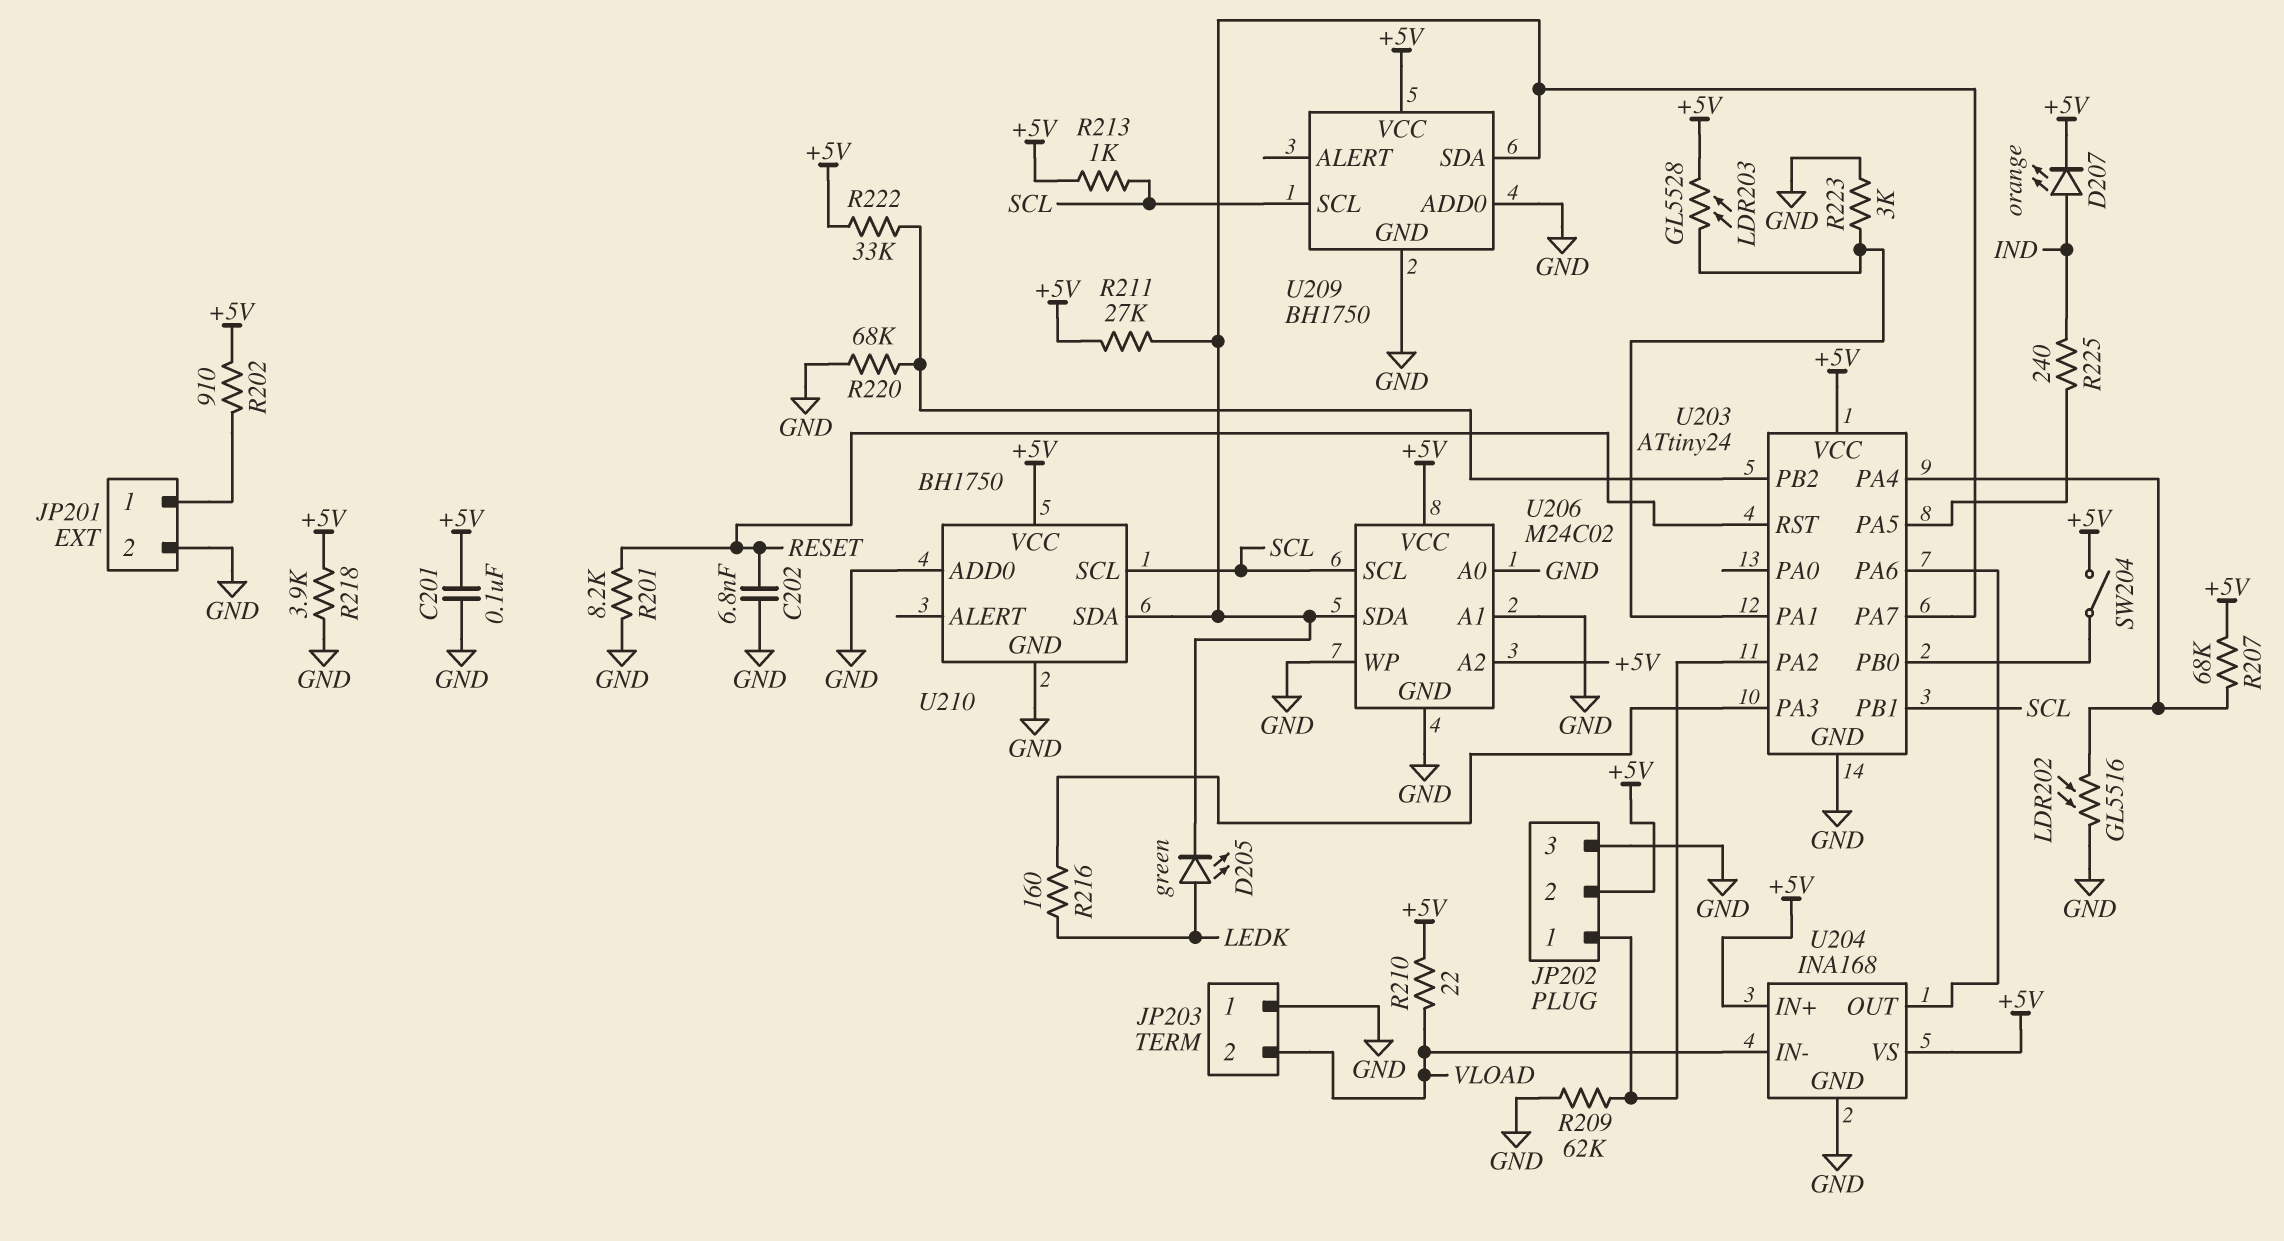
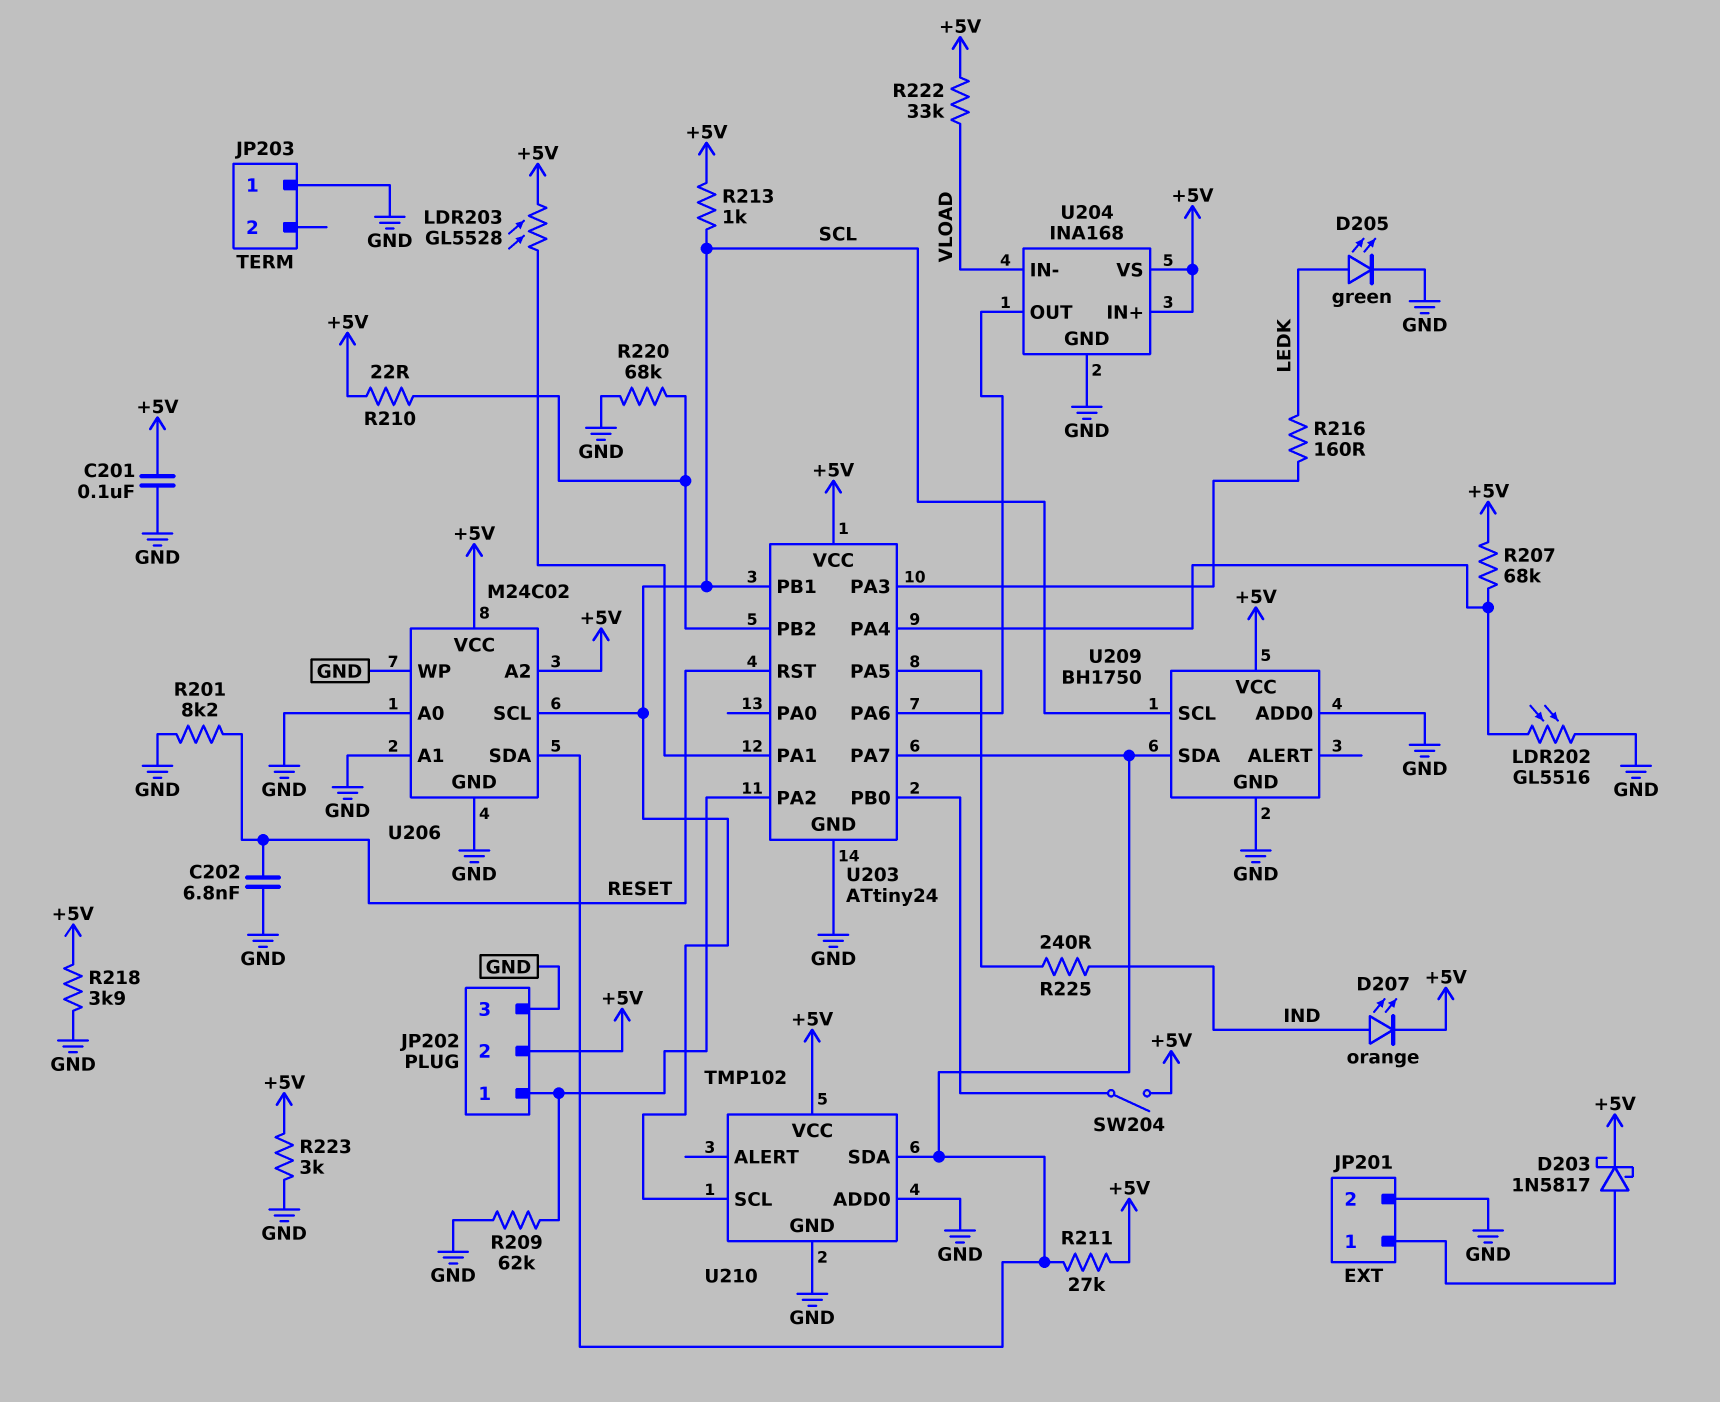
D203: none -> schottky 1N5817 (A JP201/1, K +5V)
D205: LED green (A LEDK, K U203/PA7) -> LED green (A LEDK, K GND)
JP203 pin 2: VLOAD -> none
R202: 910 (+5V, JP201/1) -> none
R210: 22 (+5V, VLOAD) -> 22 (+5V, U203/PB2)
R222: 33k (+5V, U203/PB2) -> 33k (+5V, VLOAD)
R223: 3k (GND, U203/PA1) -> 3k (+5V, GND)
U210: BH1750 -> TMP102

